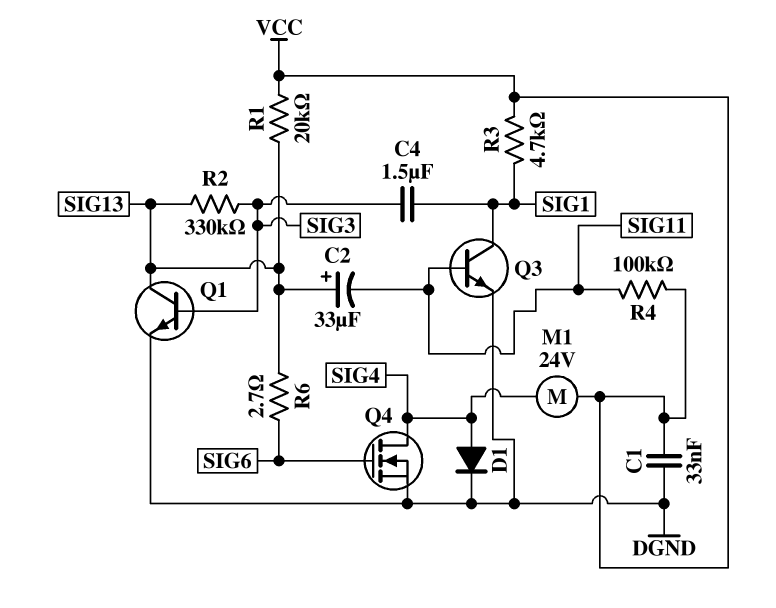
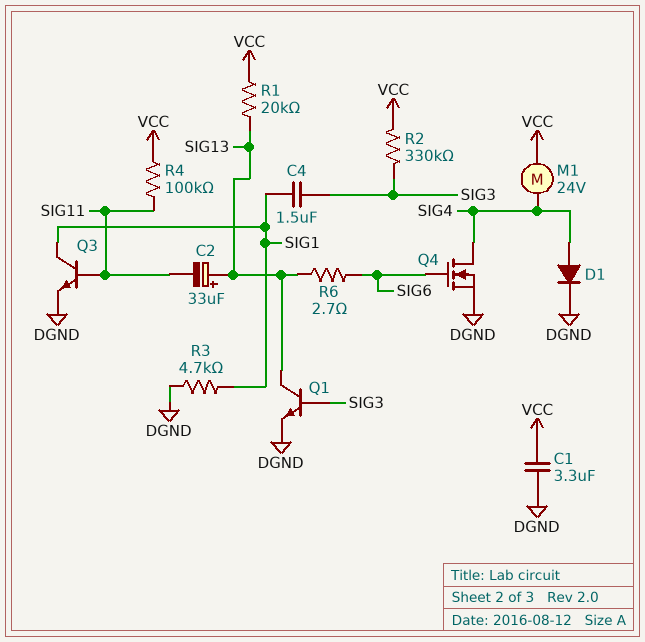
C1: 33nF (DGND, VCC) -> 3.3uF (DGND, VCC)
R2: 330k (SIG3, SIG13) -> 330k (SIG3, VCC)
R3: 4.7k (SIG1, VCC) -> 4.7k (DGND, SIG1)

